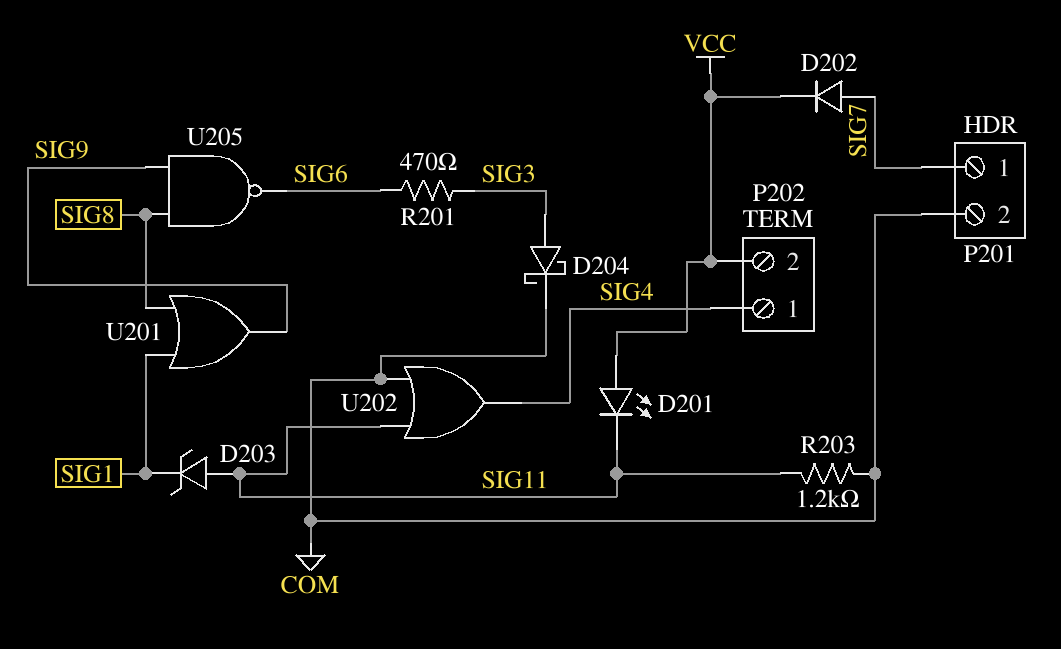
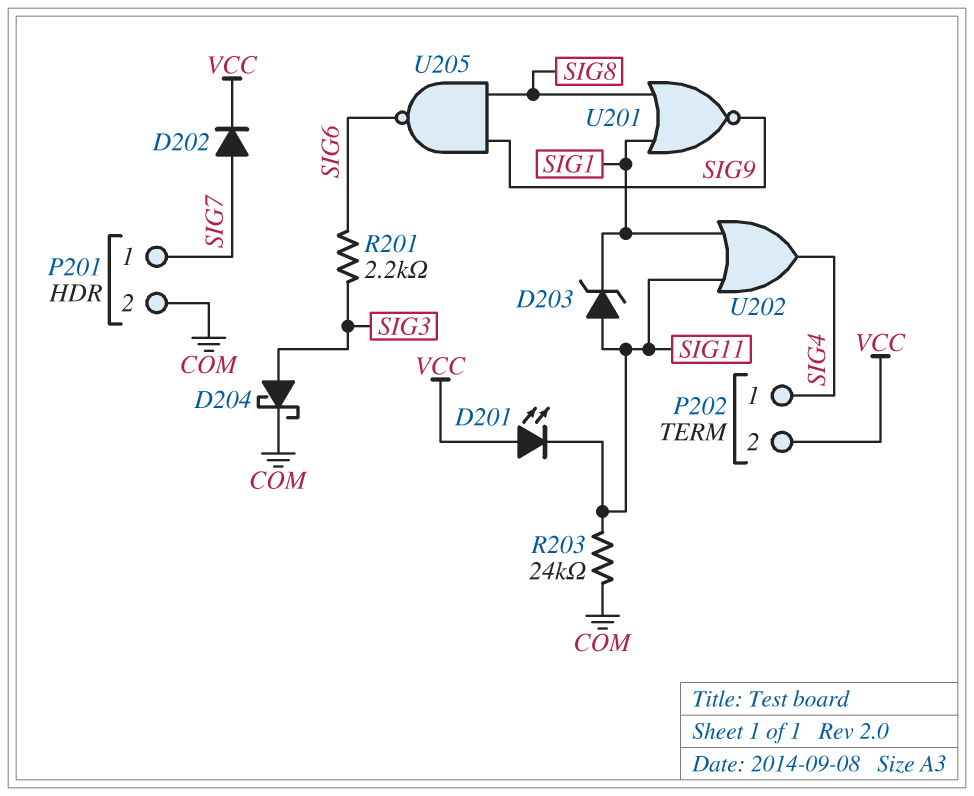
R201: 470 (SIG3, SIG6) -> 2.2k (SIG3, SIG6)
R203: 1.2k (COM, SIG11) -> 24k (COM, SIG11)
U201: OR (in SIG1, in SIG8, out SIG9) -> NOR (in SIG1, in SIG8, out SIG9)
U202: OR (in COM, in SIG11, out SIG4) -> OR (in SIG1, in SIG11, out SIG4)

